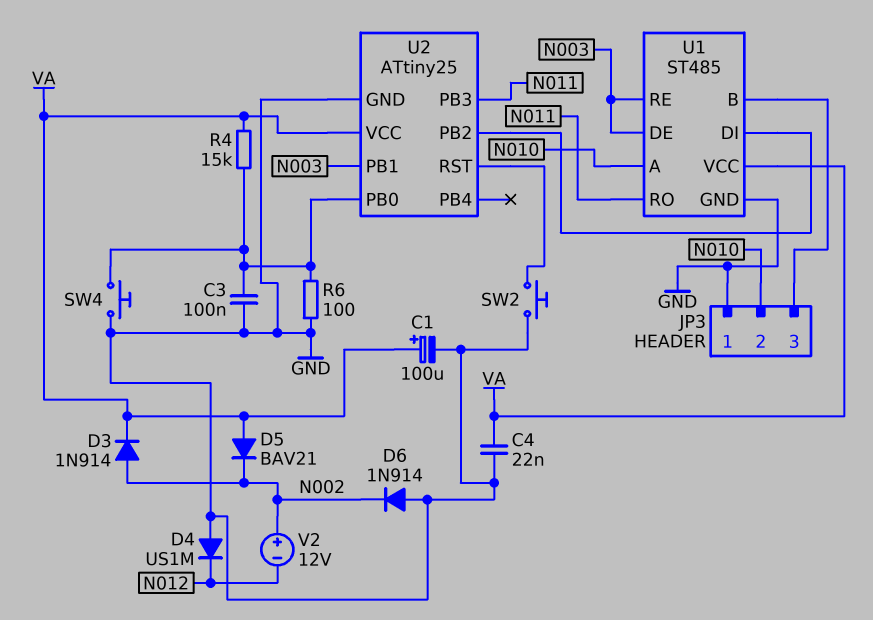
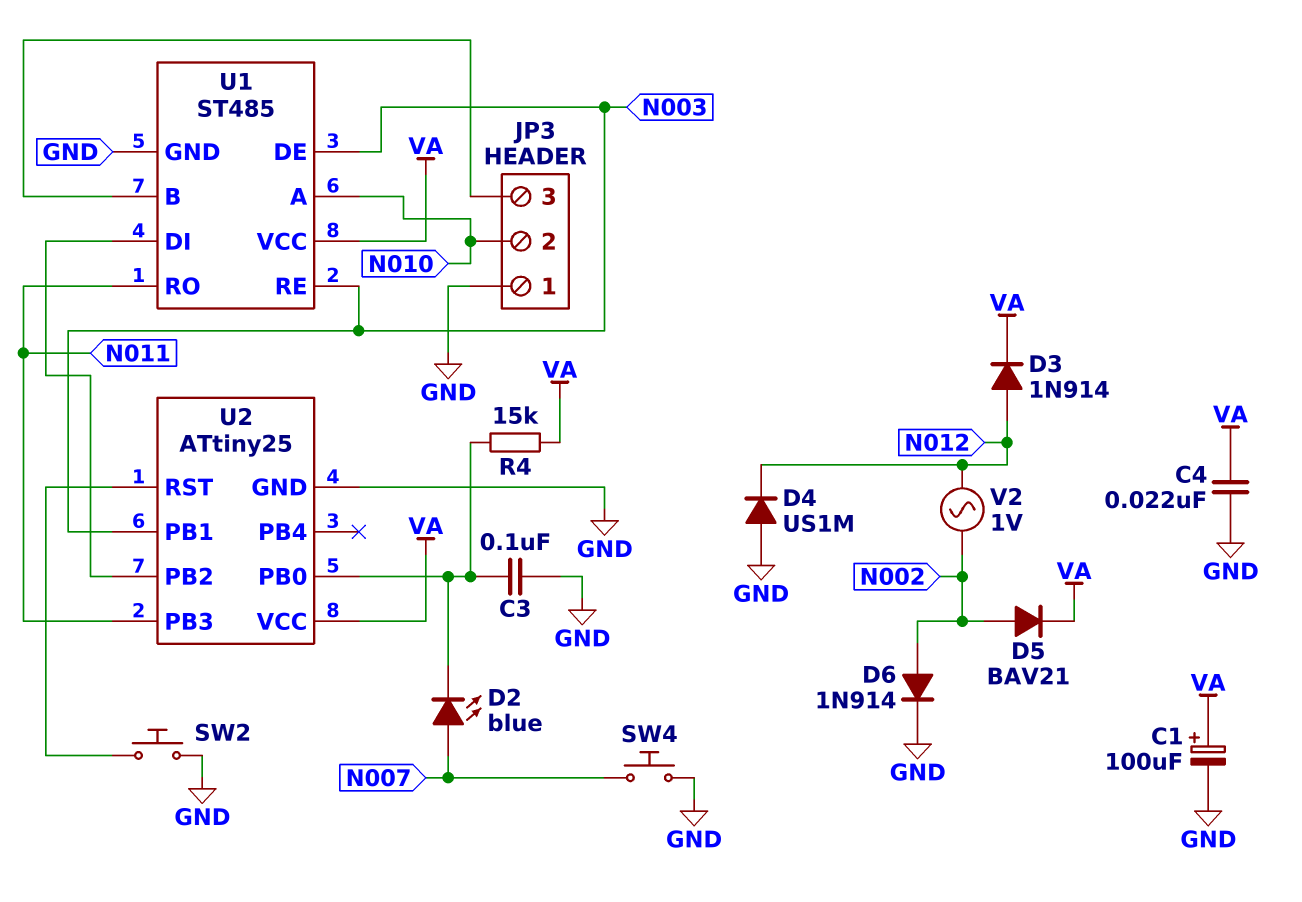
D2: none -> LED blue (A N007, K U2/PB0)
D3: diode 1N914 (A N002, K VA) -> diode 1N914 (A N012, K VA)
D5: diode BAV21 (A VA, K N002) -> diode BAV21 (A N002, K VA)
D6: diode 1N914 (A GND, K N002) -> diode 1N914 (A N002, K GND)
R6: 100 (GND, U2/PB0) -> none
SW4: button (GND, U2/PB0) -> button (GND, N007)
V2: 12V (plus N002, minus N012) -> AC 1V (N002, N012)

